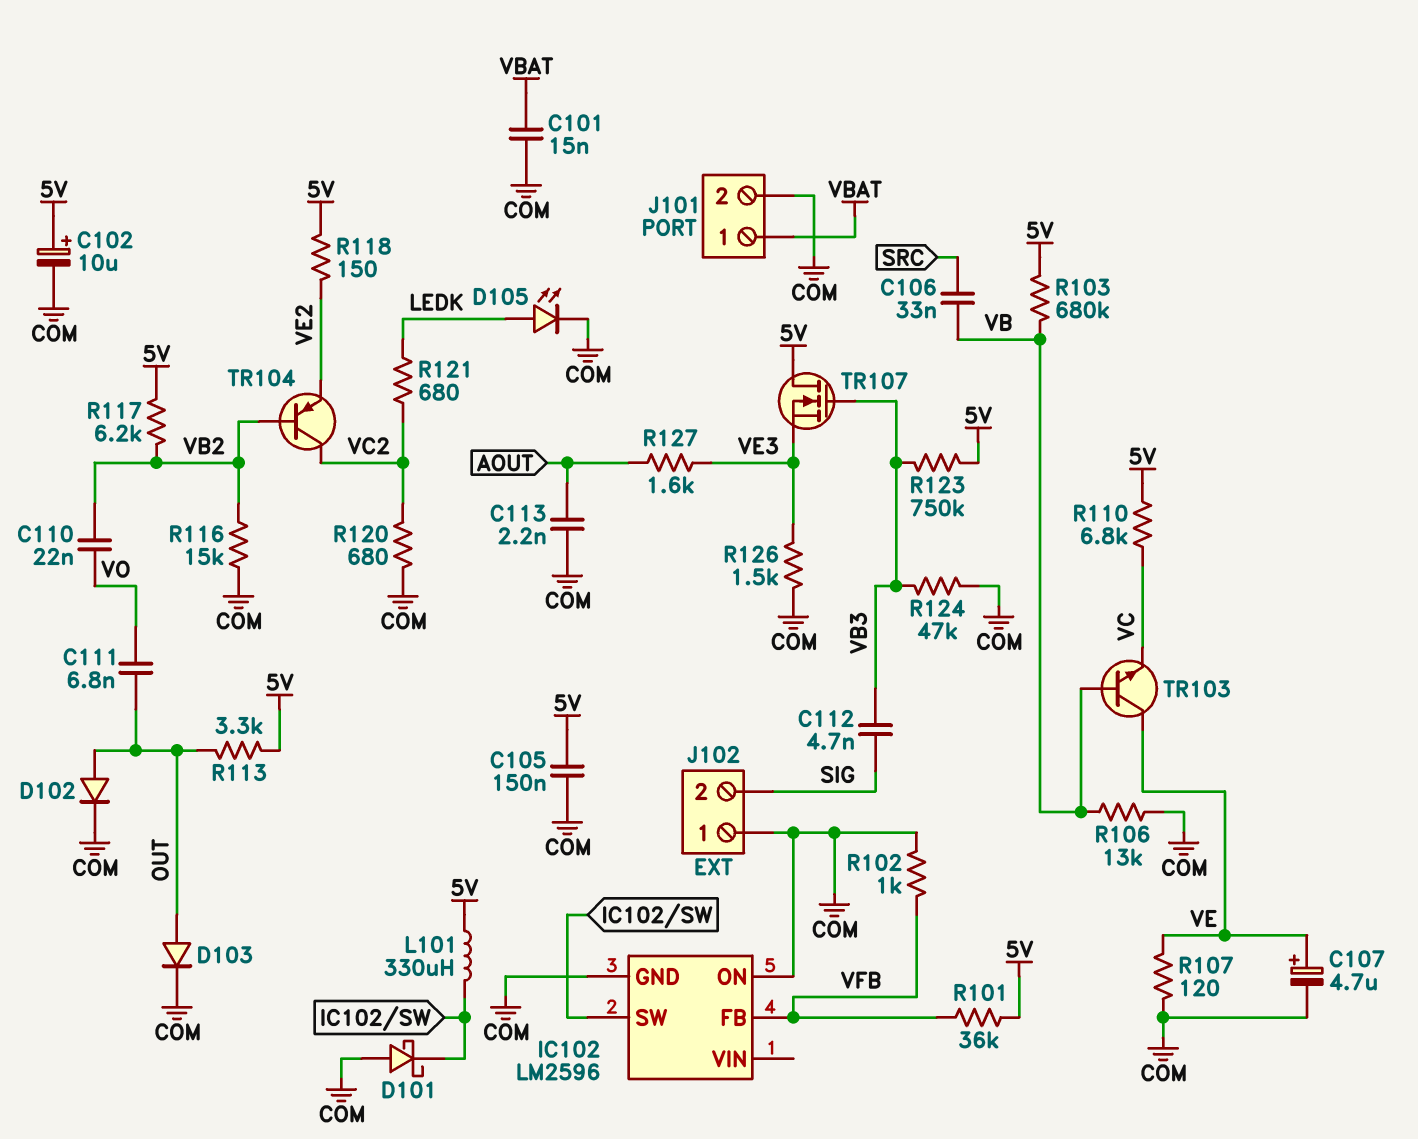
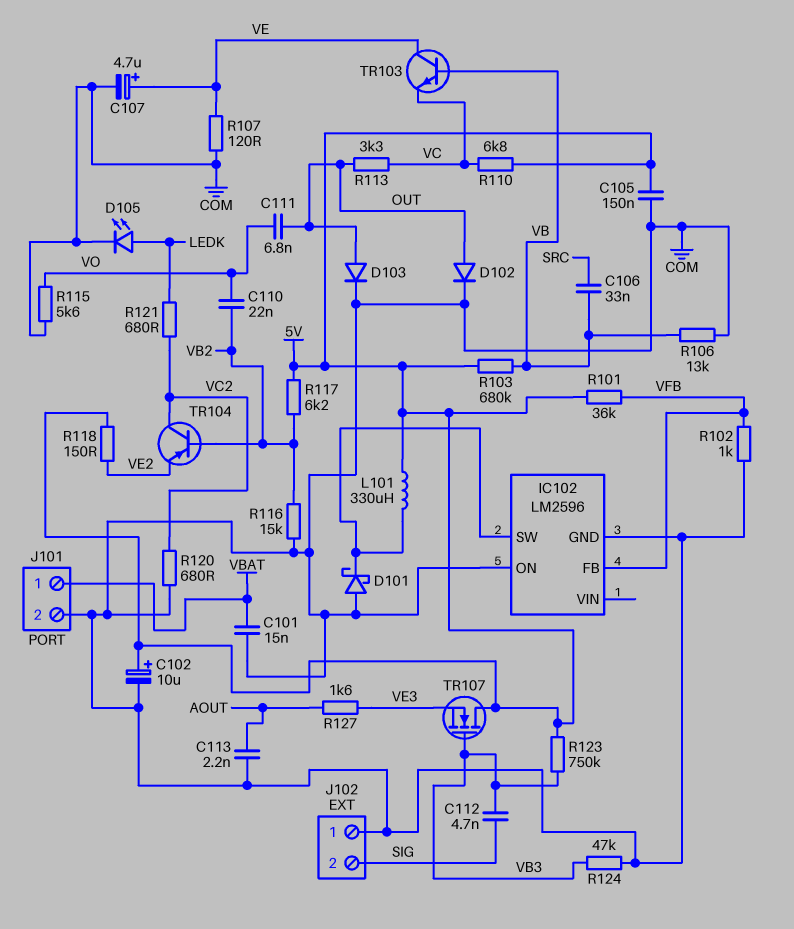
R113: 3.3k (5V, OUT) -> 3.3k (OUT, VC)
R115: none -> 5.6k (COM, VO)
R126: 1.5k (COM, VE3) -> none

